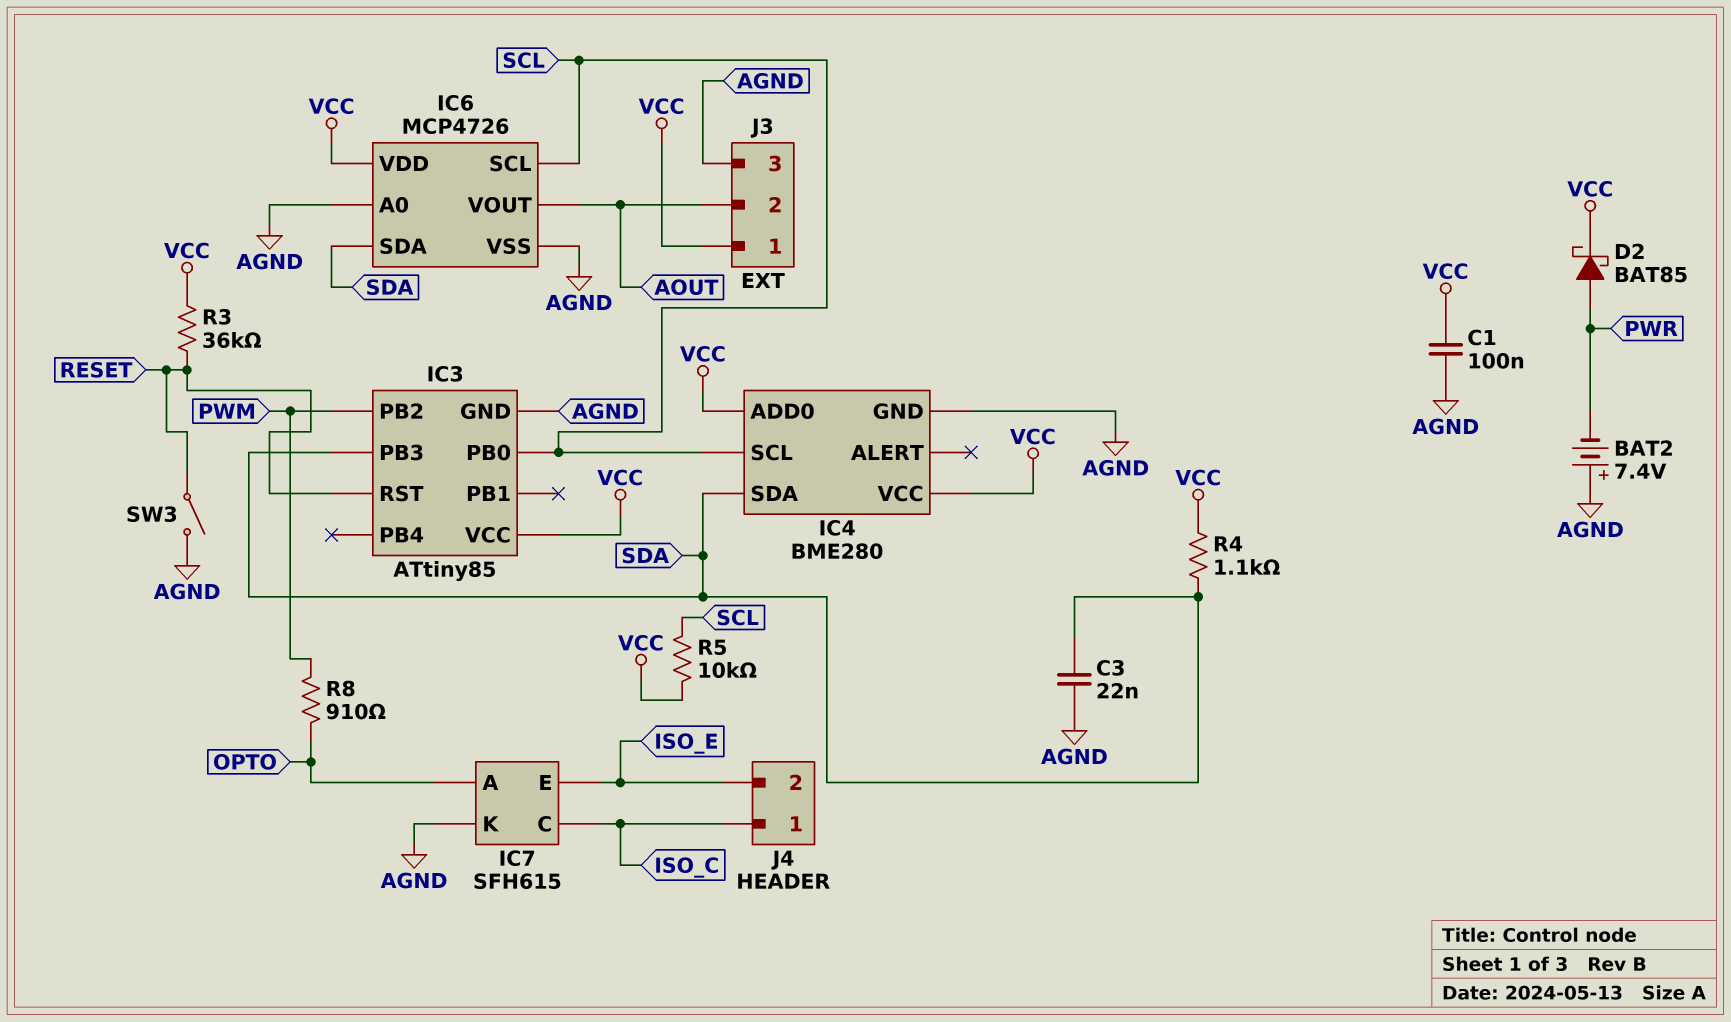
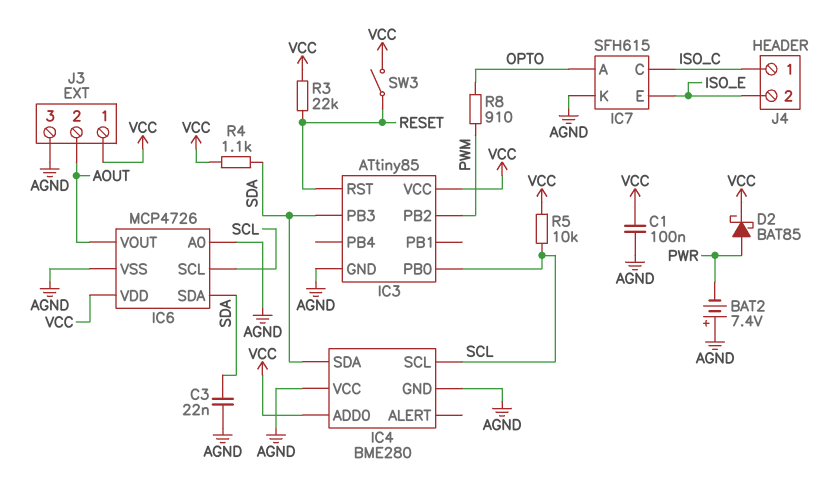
IC4 pin VCC: VCC -> AGND
R3: 36k (RESET, VCC) -> 22k (RESET, VCC)
SW3: switch (AGND, RESET) -> switch (RESET, VCC)

